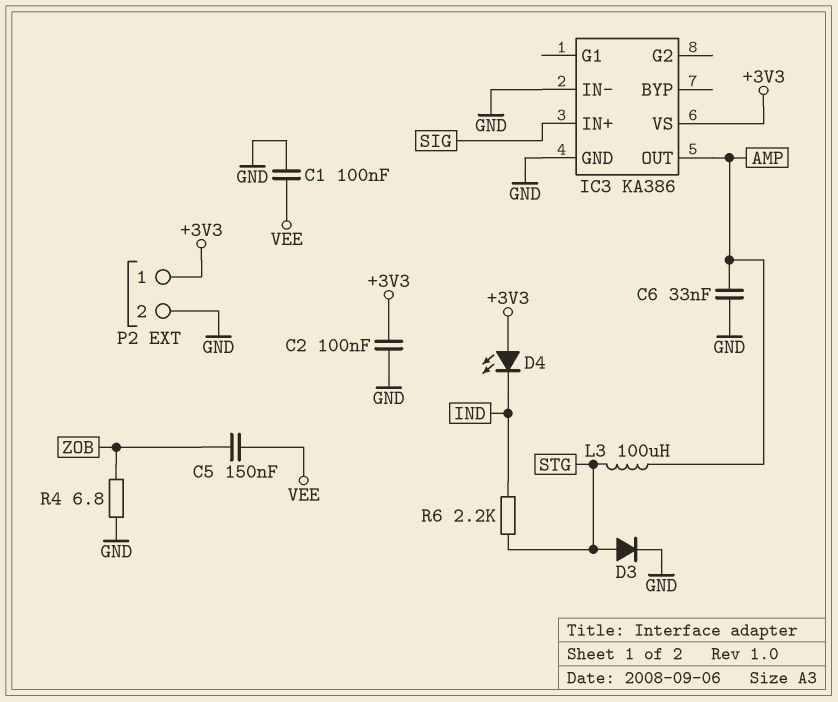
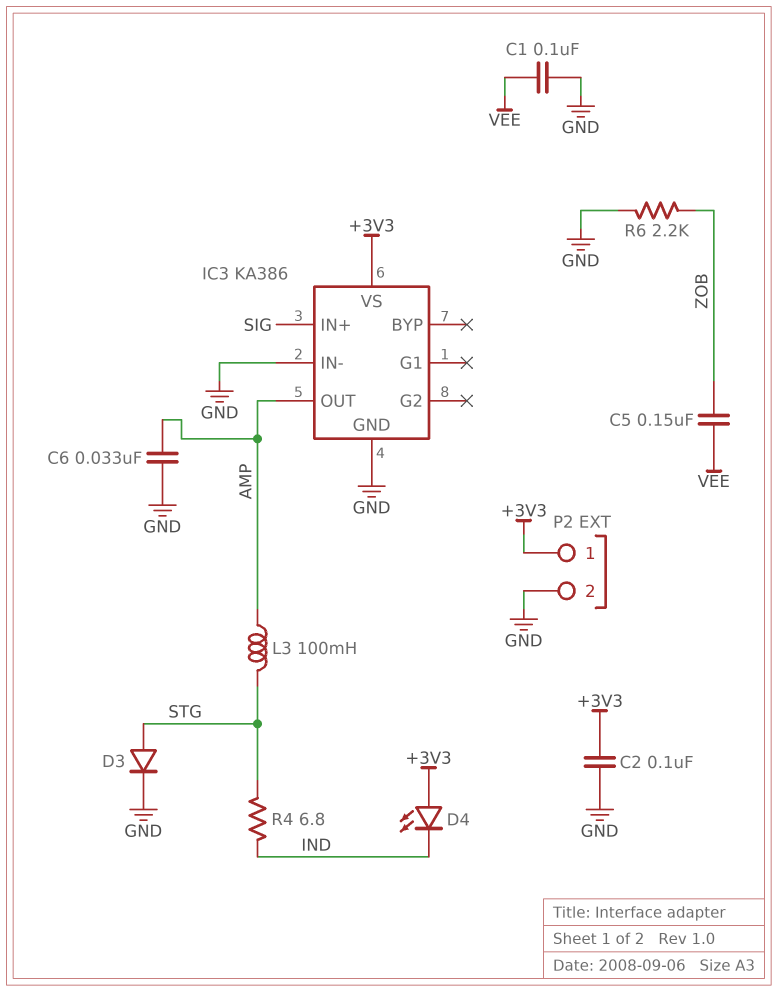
L3: 100uH (AMP, STG) -> 100mH (AMP, STG)
R4: 6.8 (GND, ZOB) -> 6.8 (IND, STG)
R6: 2.2k (IND, STG) -> 2.2k (GND, ZOB)

